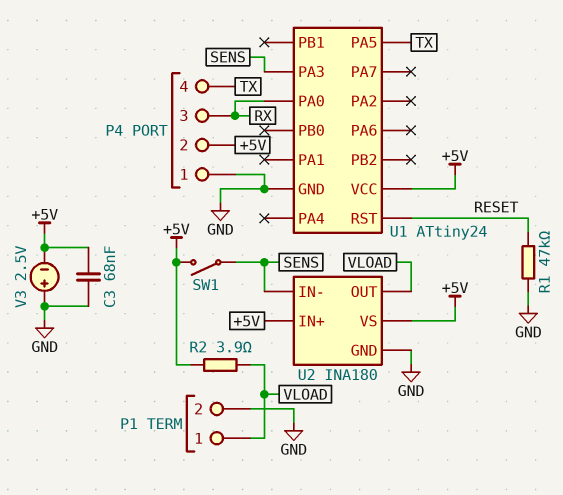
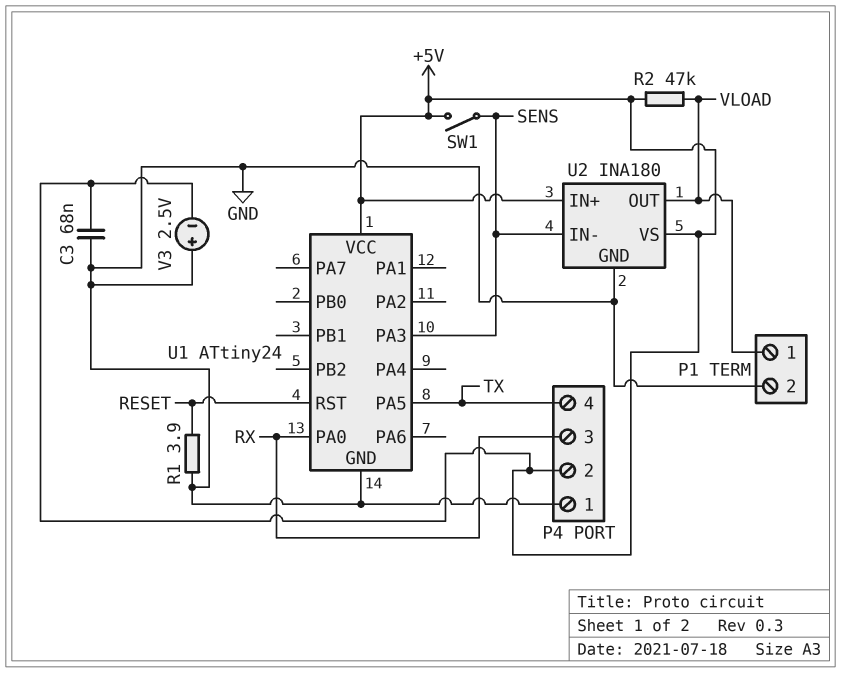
R1: 47k (GND, RESET) -> 3.9 (GND, RESET)
R2: 3.9 (+5V, VLOAD) -> 47k (+5V, VLOAD)

